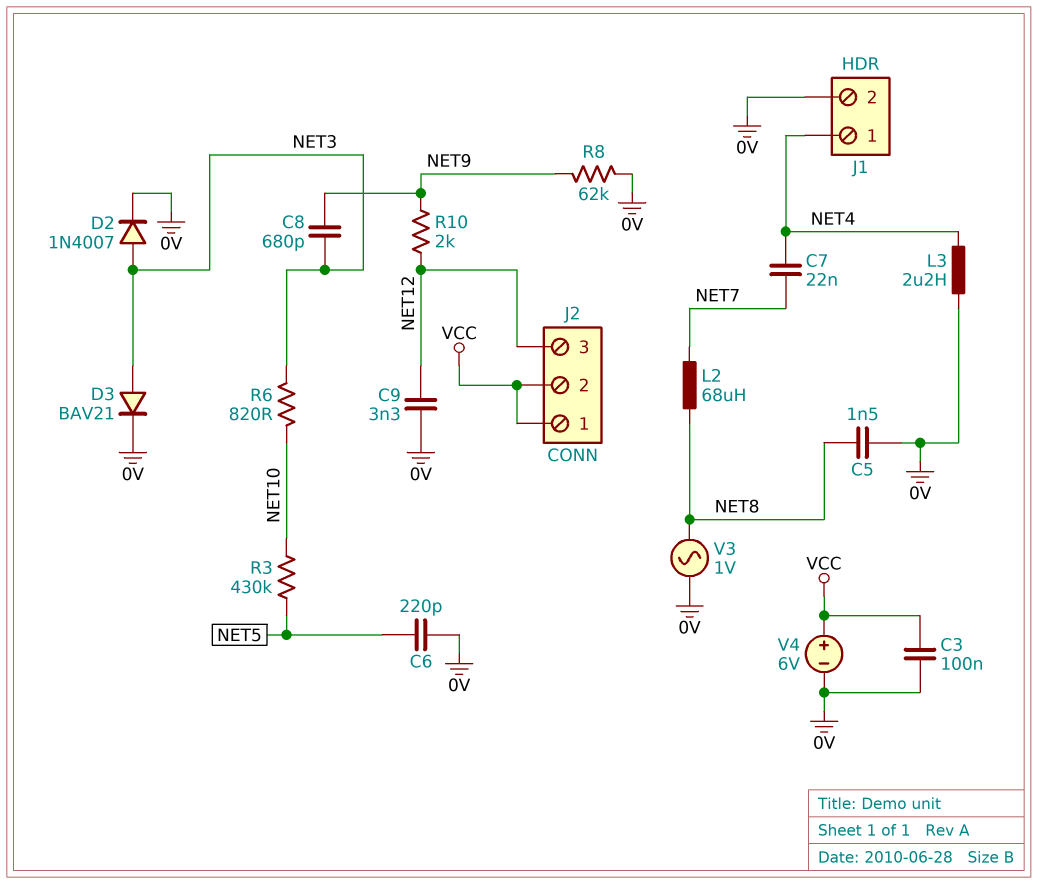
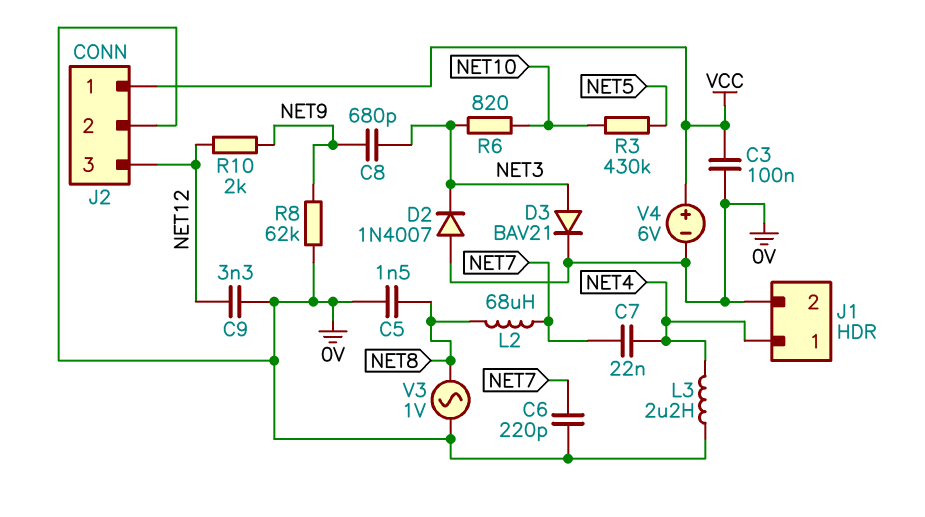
C6: 220pF (0V, NET5) -> 220pF (0V, NET7)
D2: diode 1N4007 (A NET3, K 0V) -> diode 1N4007 (A 0V, K NET3)
J2 pin 2: VCC -> 0V

